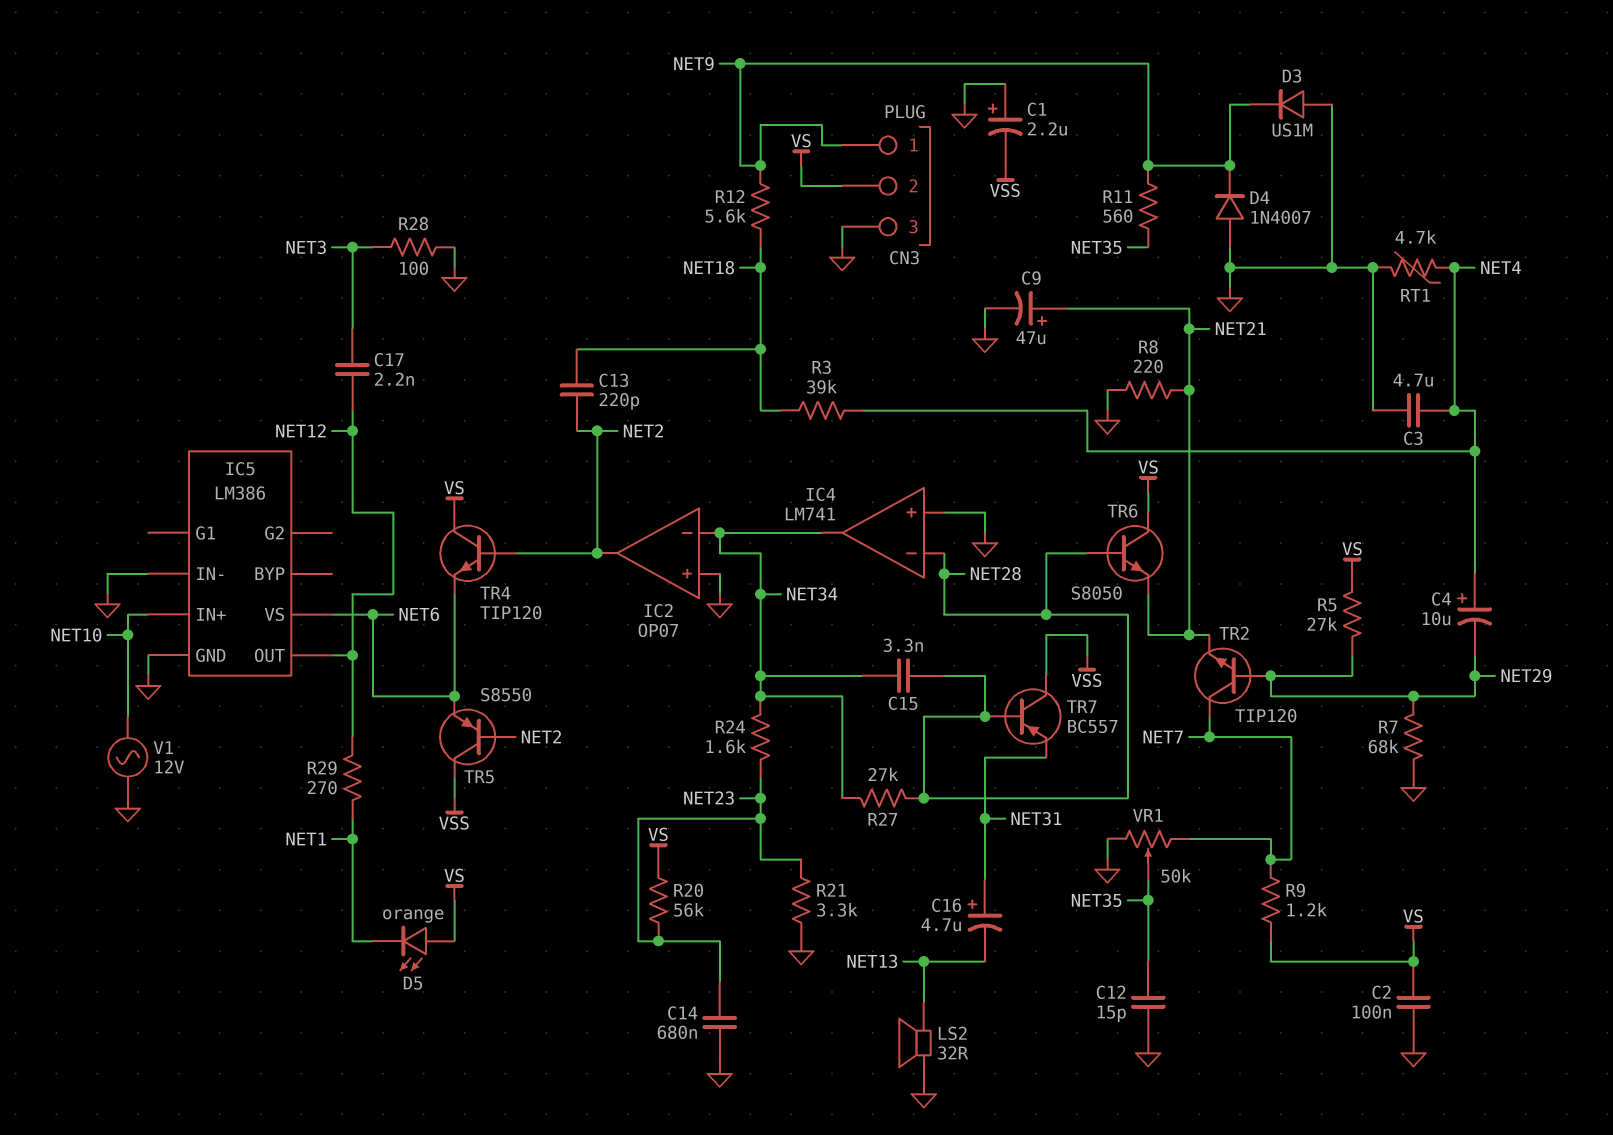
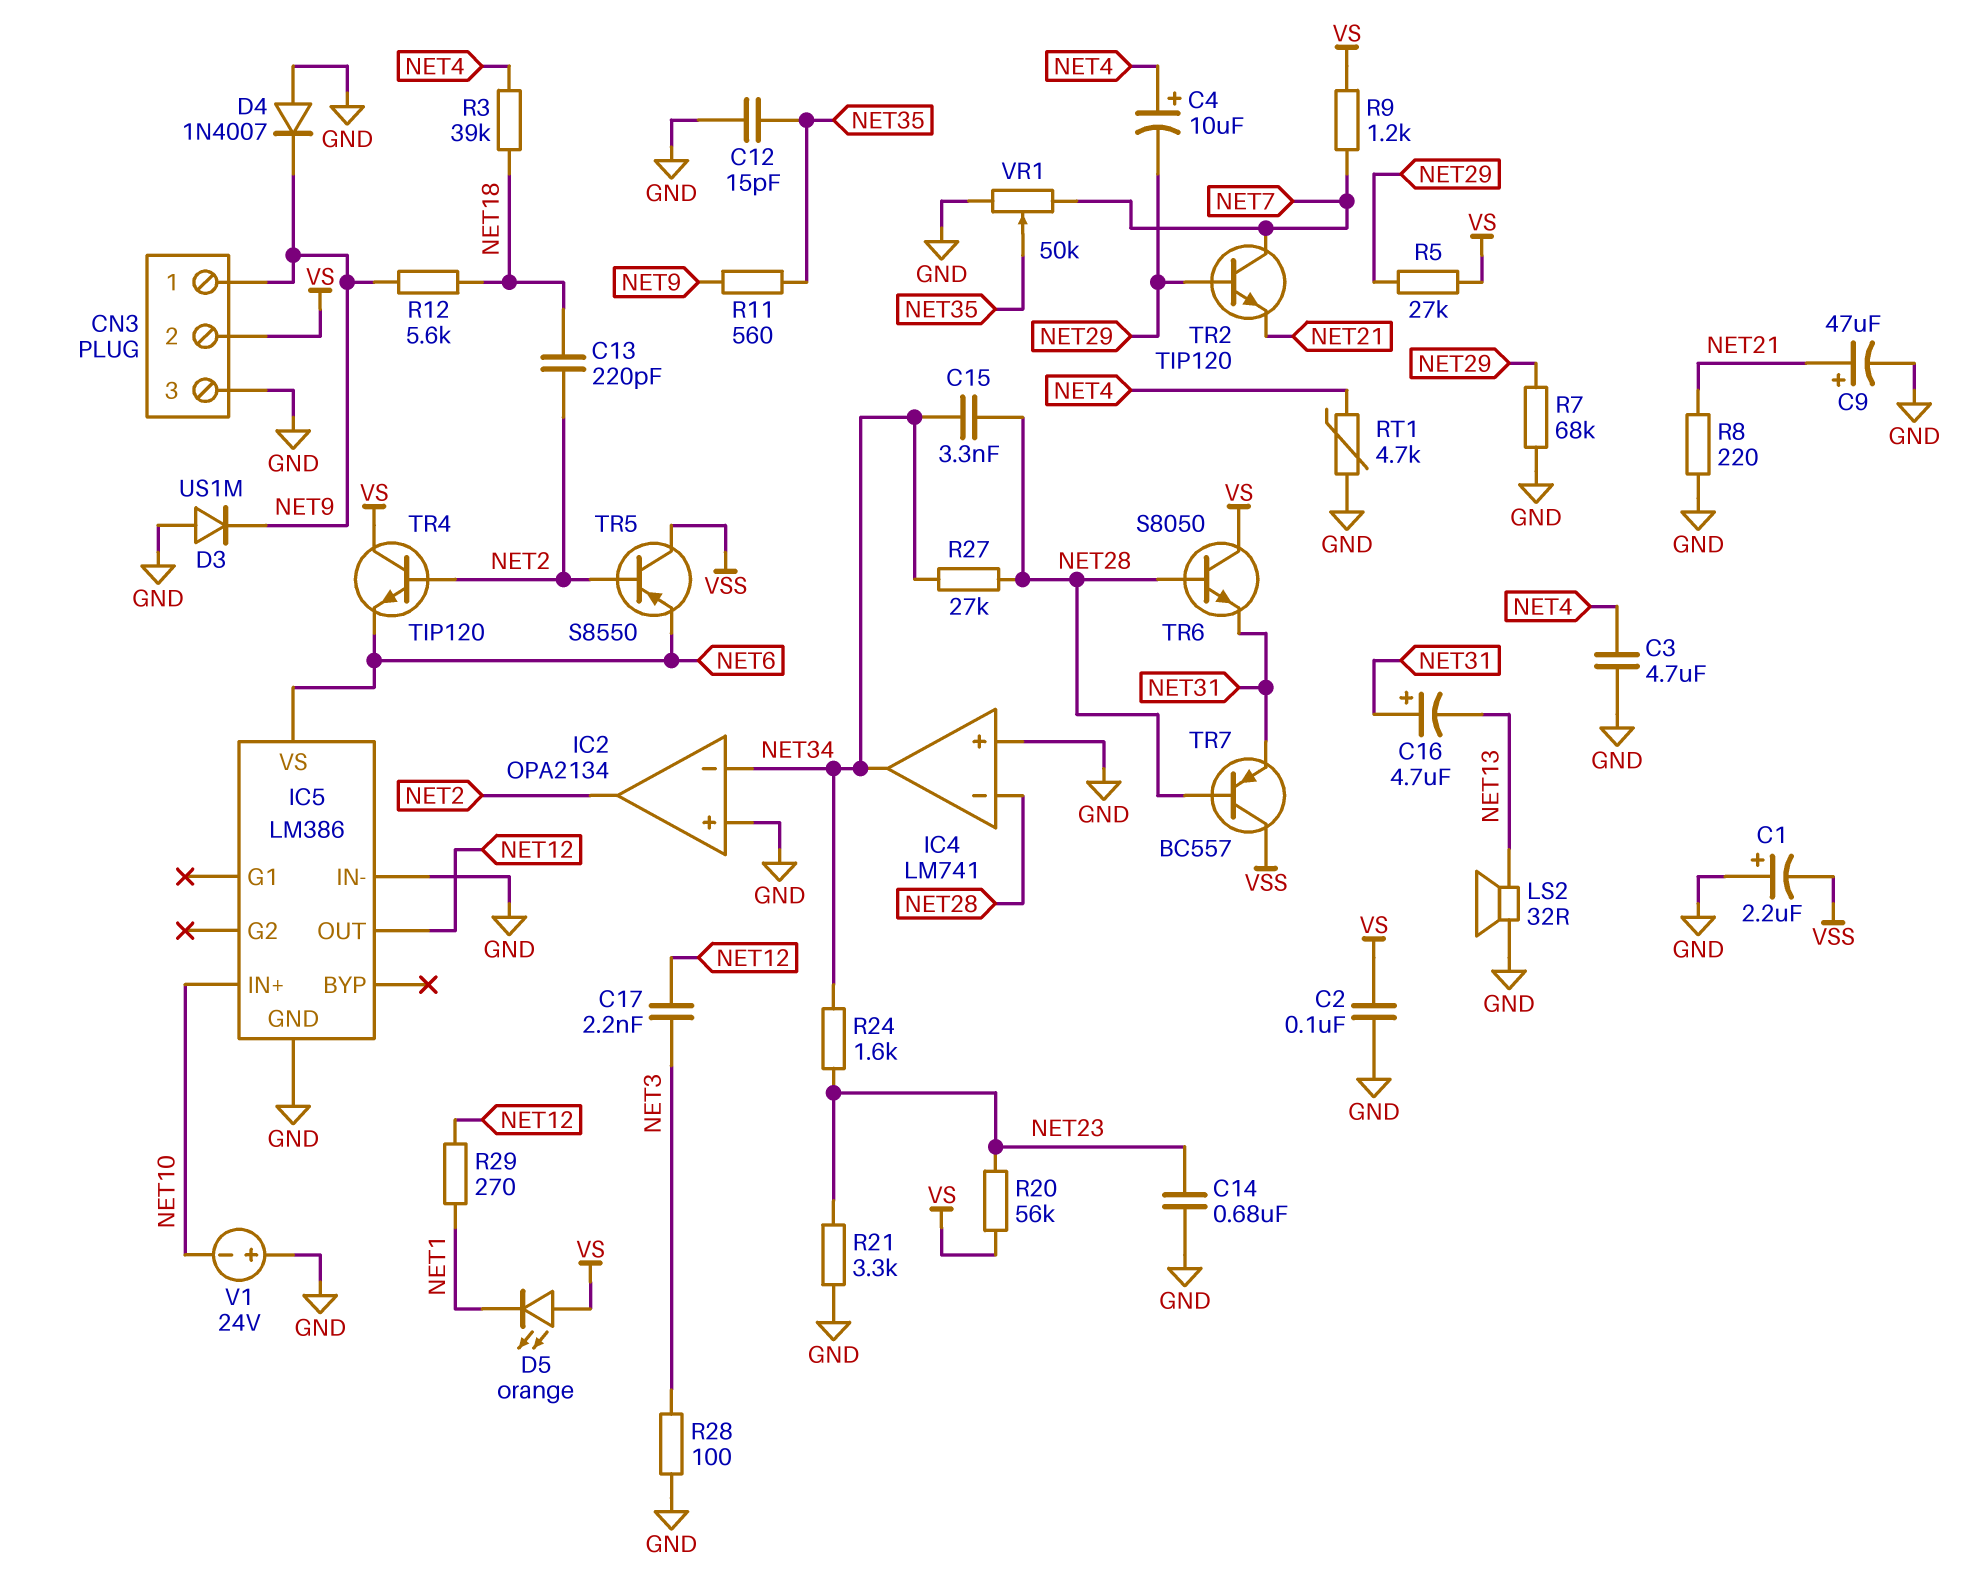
IC2: OP07 -> OPA2134
TR6: NPN S8050 (B NET28, C VS, E NET21) -> NPN S8050 (B NET28, C VS, E NET31)
V1: AC 12V (GND, NET10) -> 24V (plus GND, minus NET10)

